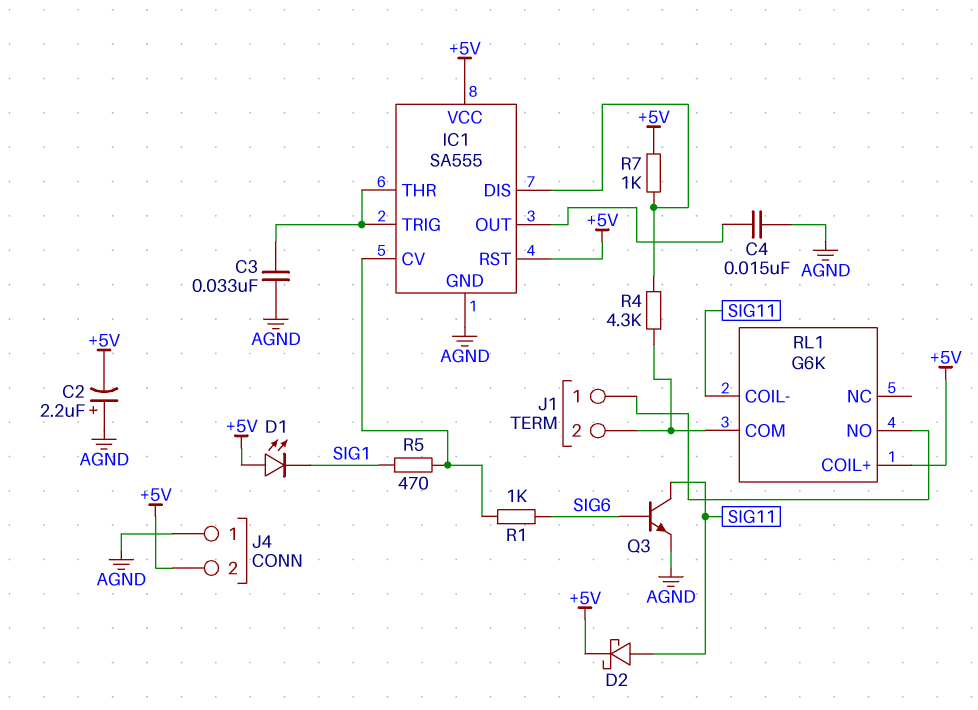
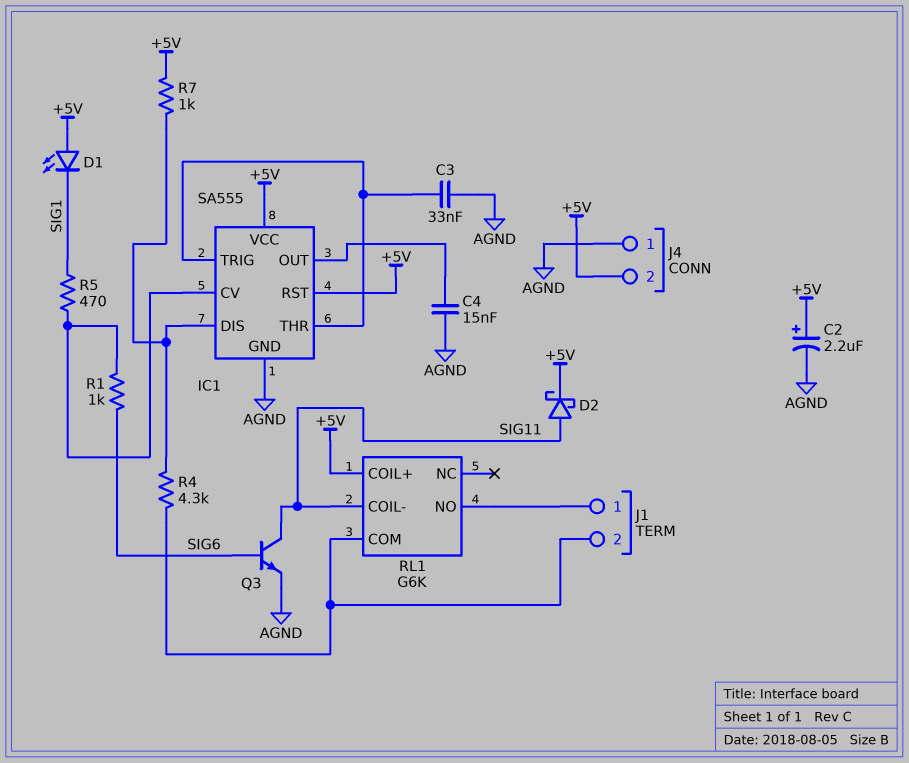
C2: 2.2uF (plus AGND, minus +5V) -> 2.2uF (plus +5V, minus AGND)

